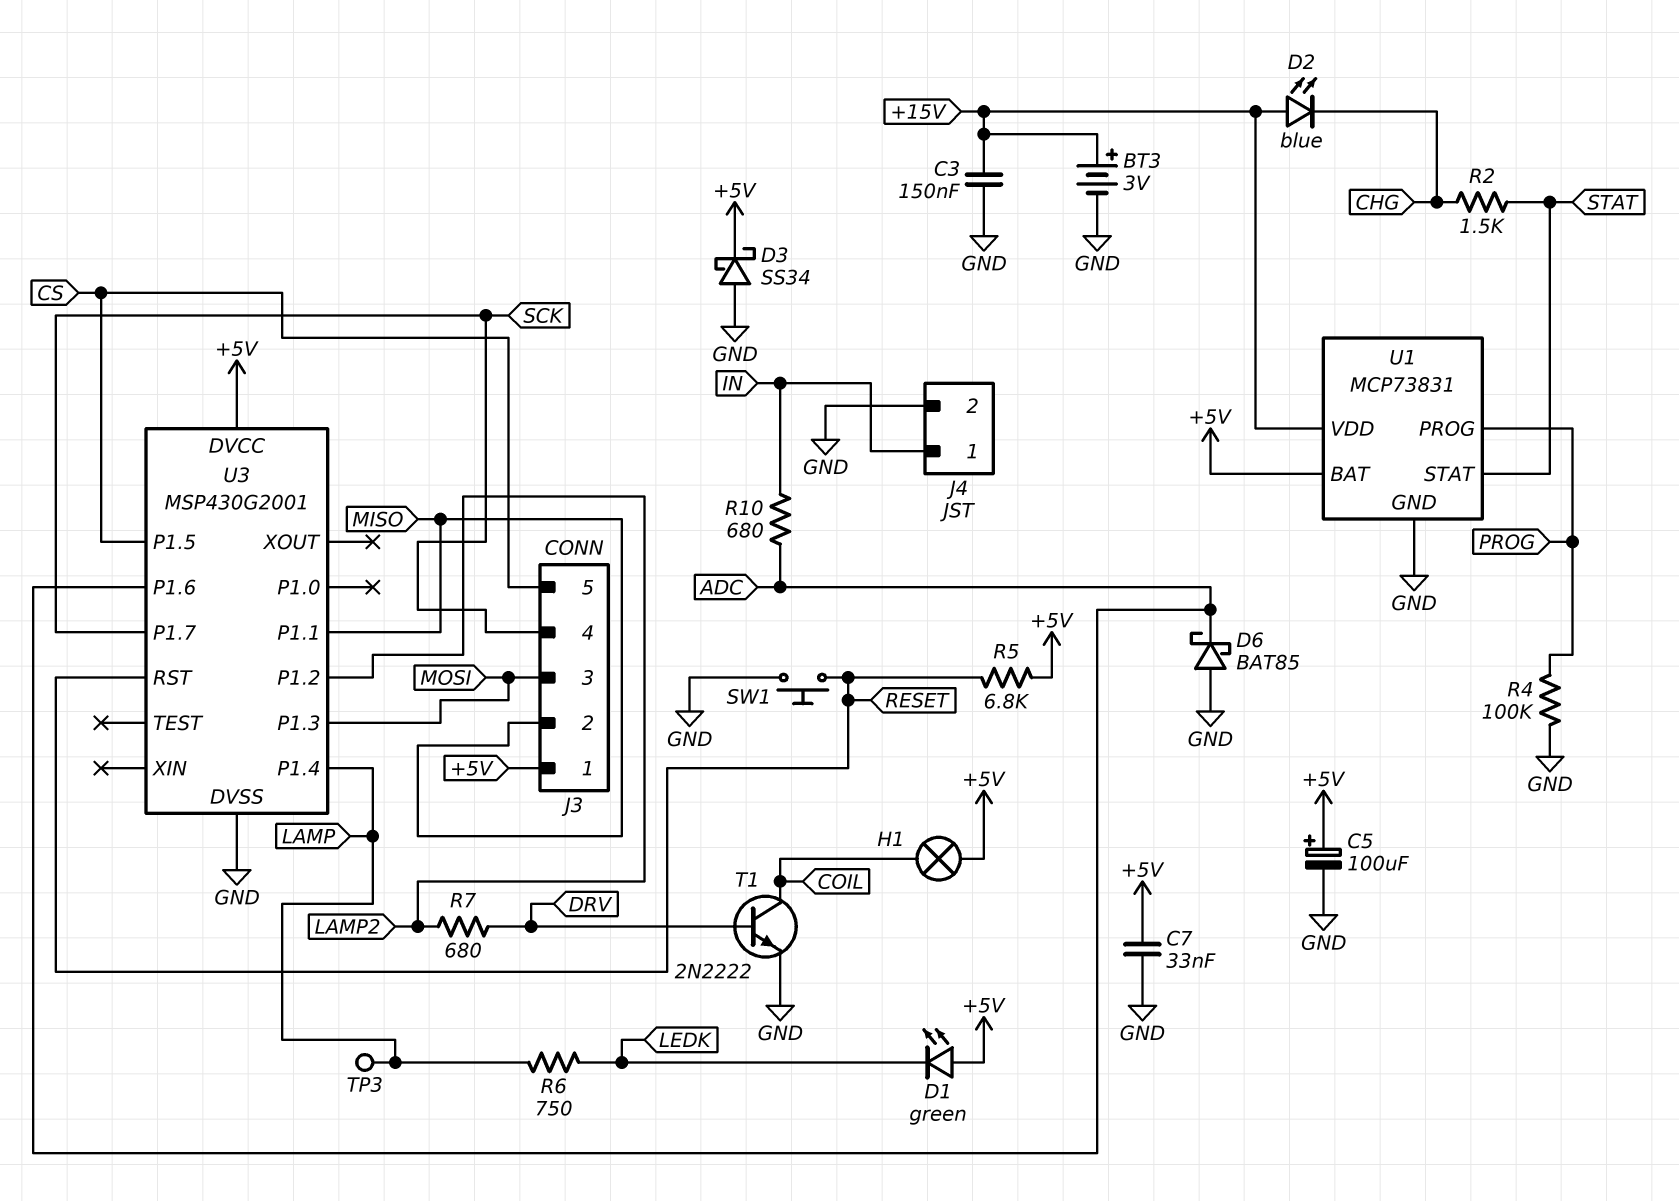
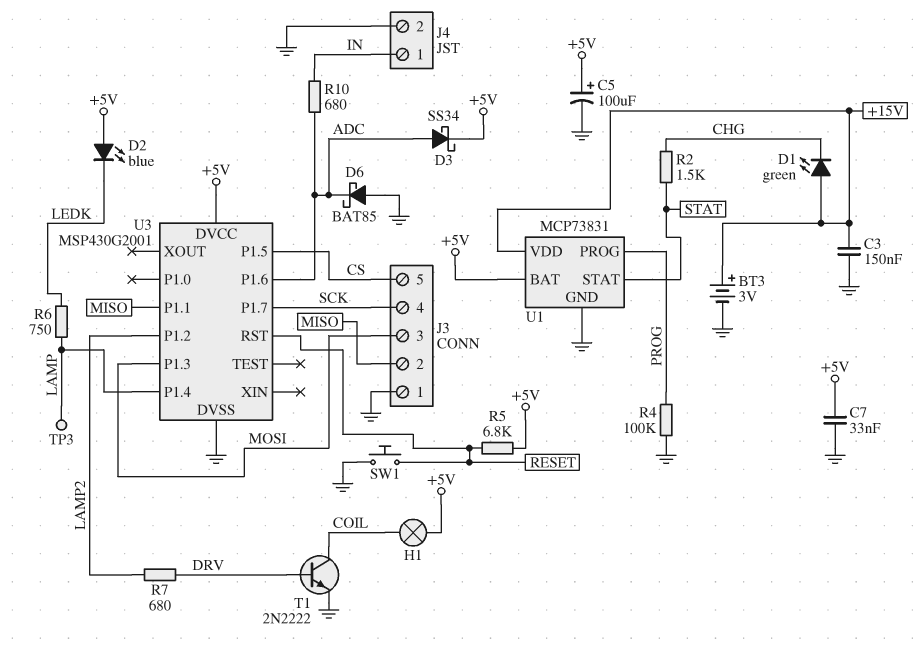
D1: LED green (A +5V, K LEDK) -> LED green (A +15V, K CHG)
D2: LED blue (A +15V, K CHG) -> LED blue (A +5V, K LEDK)
D3: schottky SS34 (A GND, K +5V) -> schottky SS34 (A ADC, K +5V)
J3 pin 1: +5V -> GND

